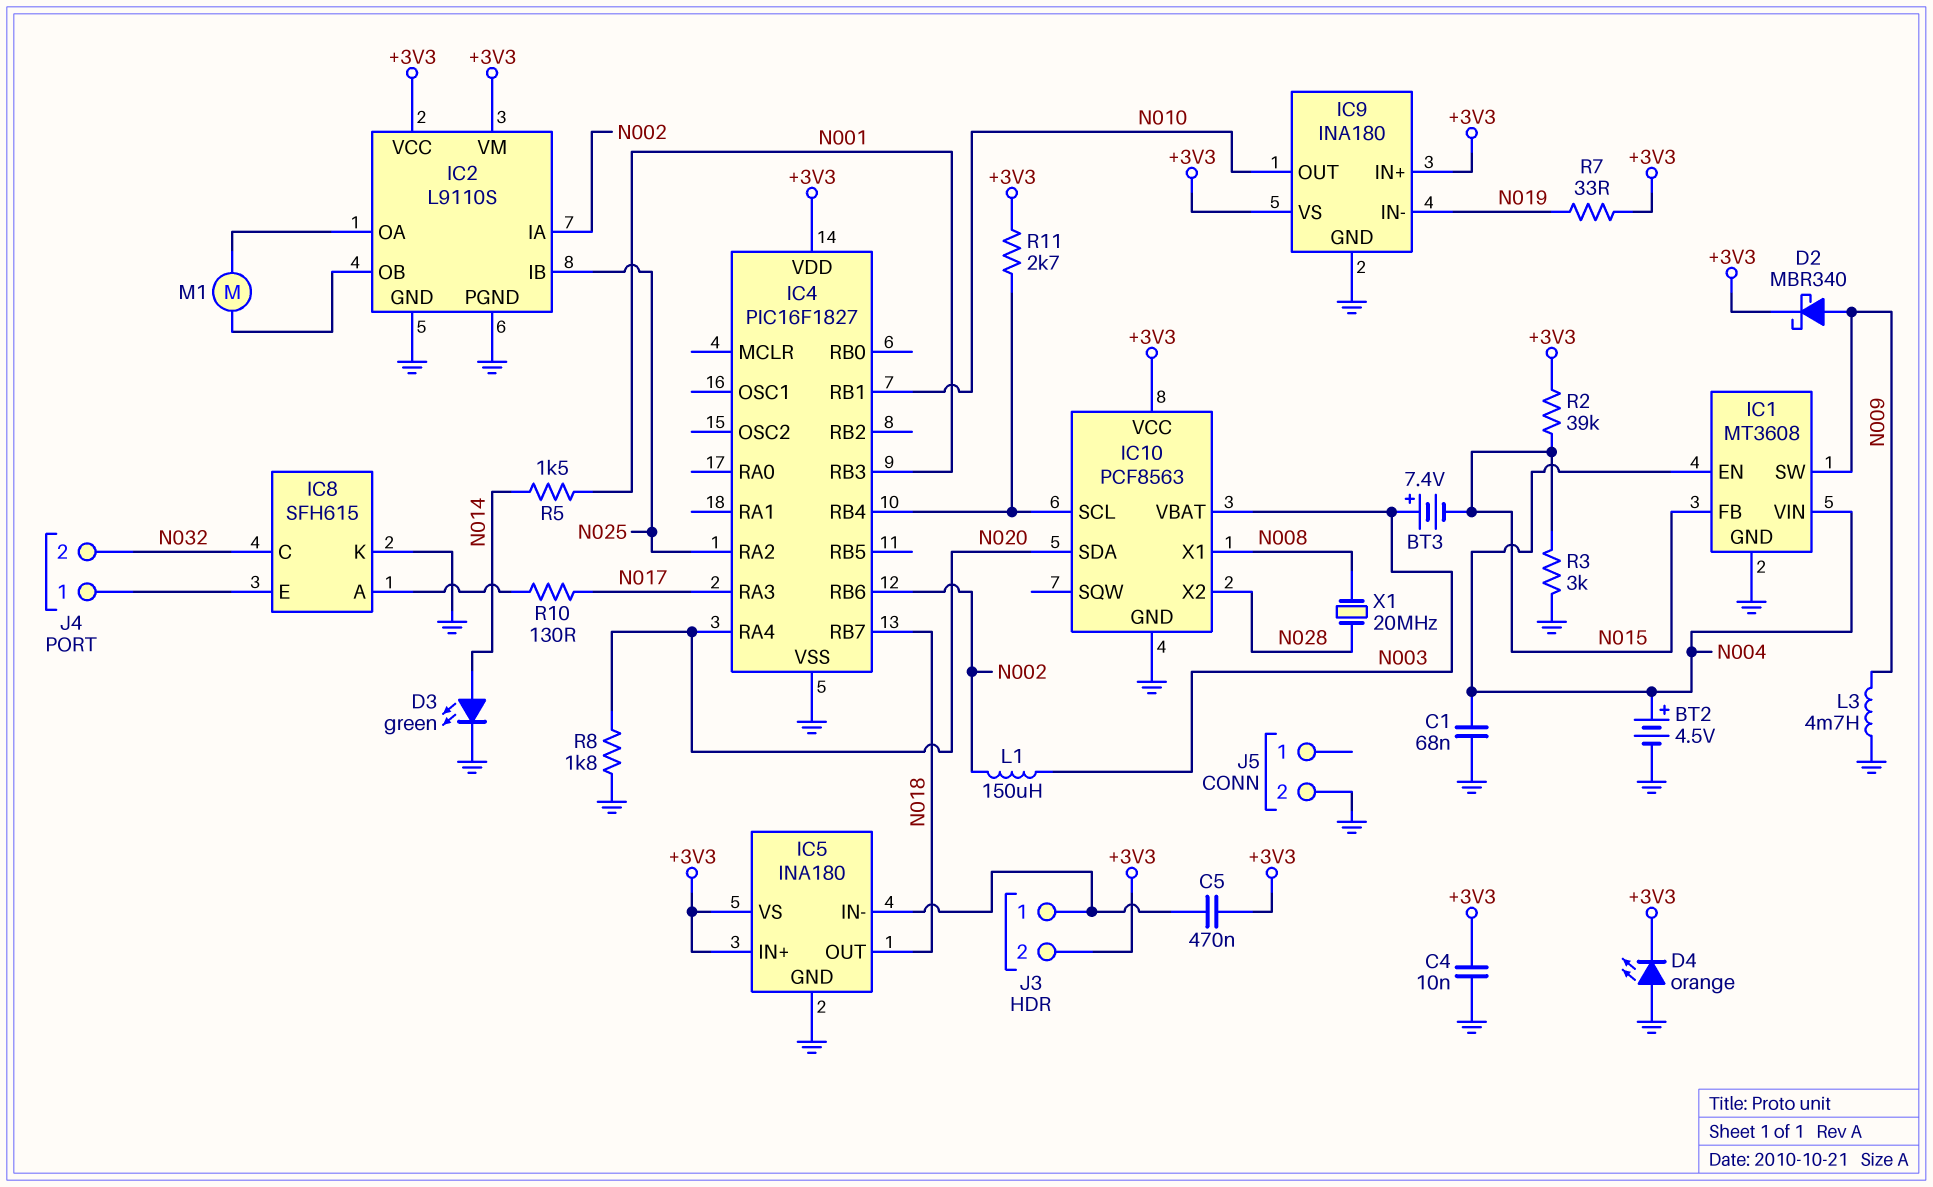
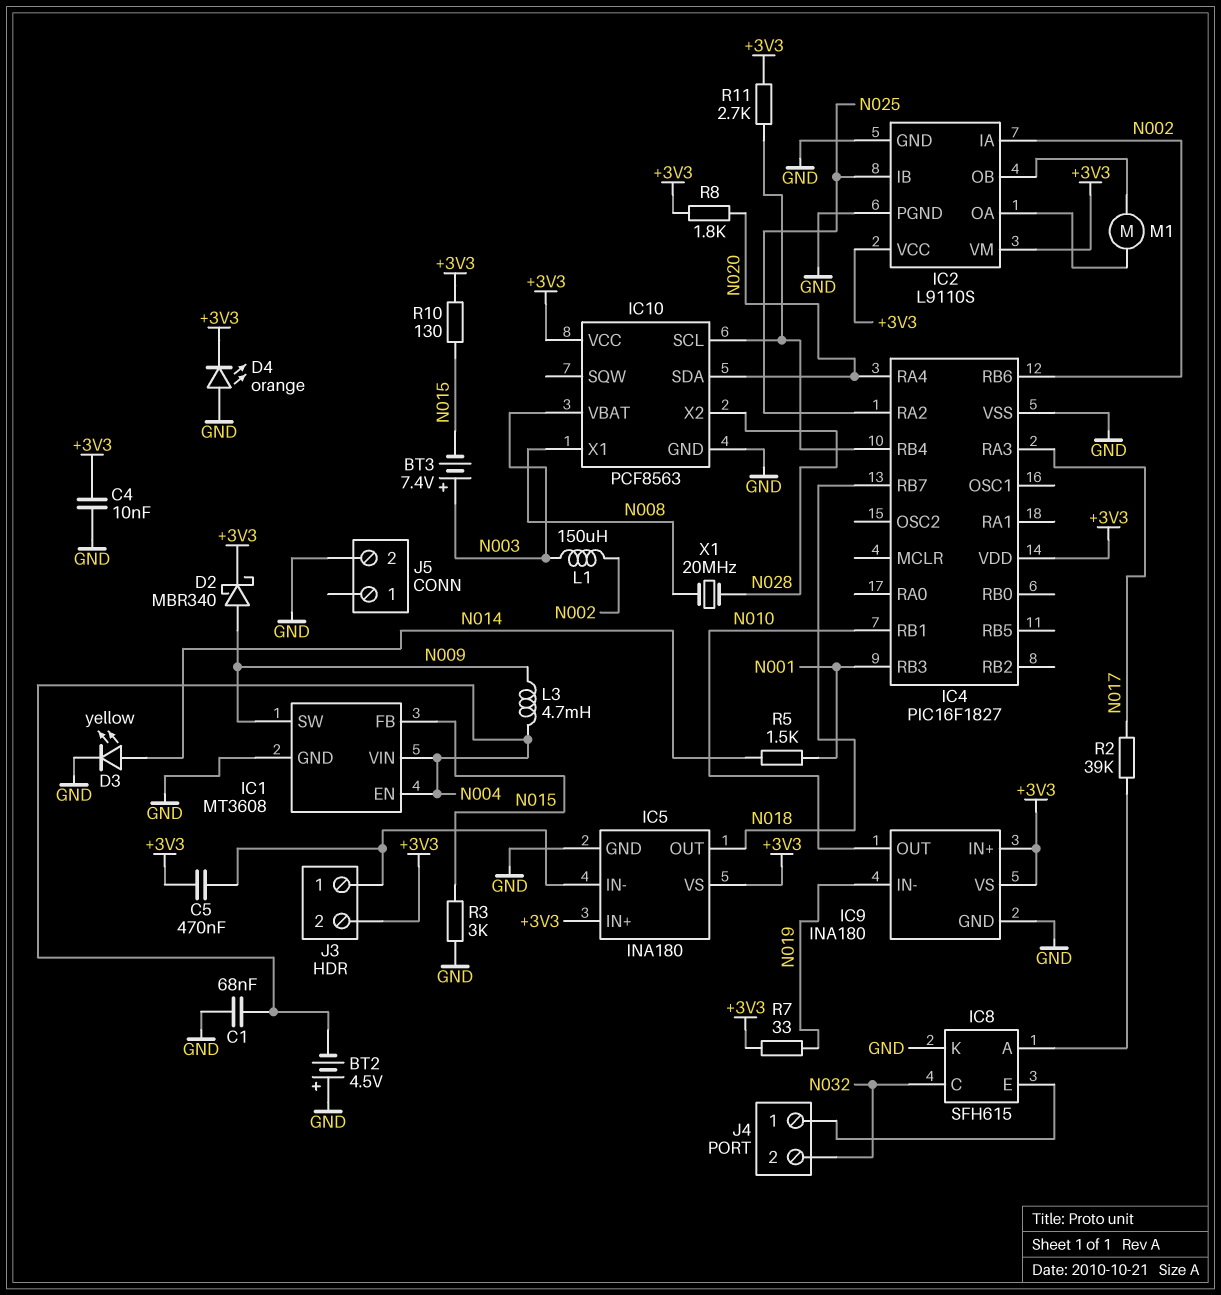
BT2: 4.5V (plus N004, minus GND) -> 4.5V (plus GND, minus N004)
D3: LED green (A N014, K GND) -> LED yellow (A N014, K GND)
L3: 4.7mH (GND, N009) -> 4.7mH (N004, N009)
R2: 39k (+3V3, N015) -> 39k (IC8/A, N017)
R8: 1.8k (GND, N020) -> 1.8k (+3V3, N020)
R10: 130 (IC8/A, N017) -> 130 (+3V3, N015)

